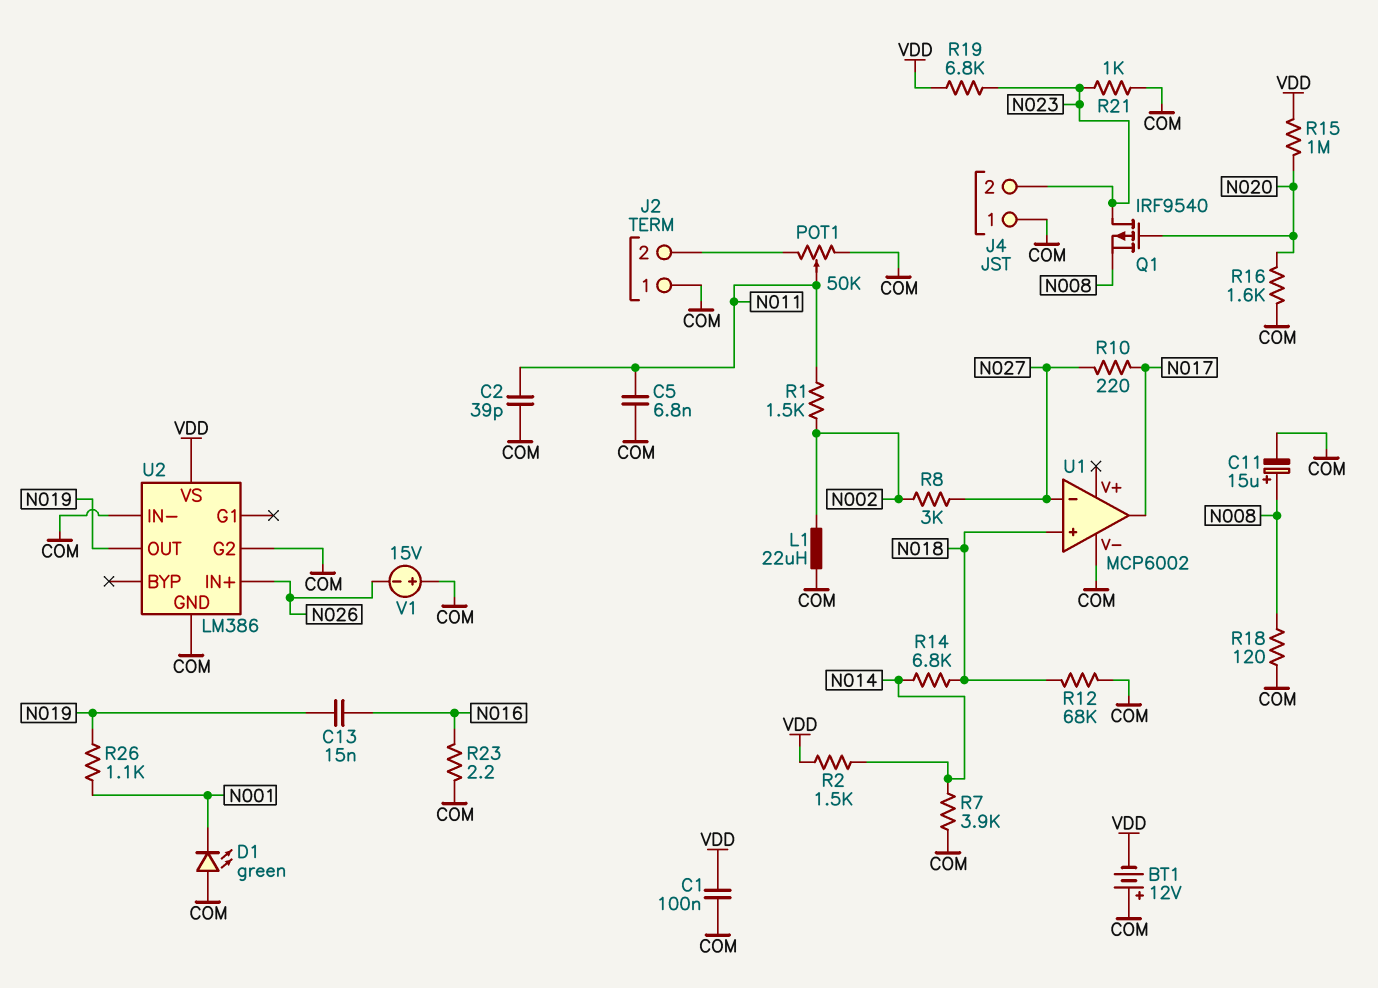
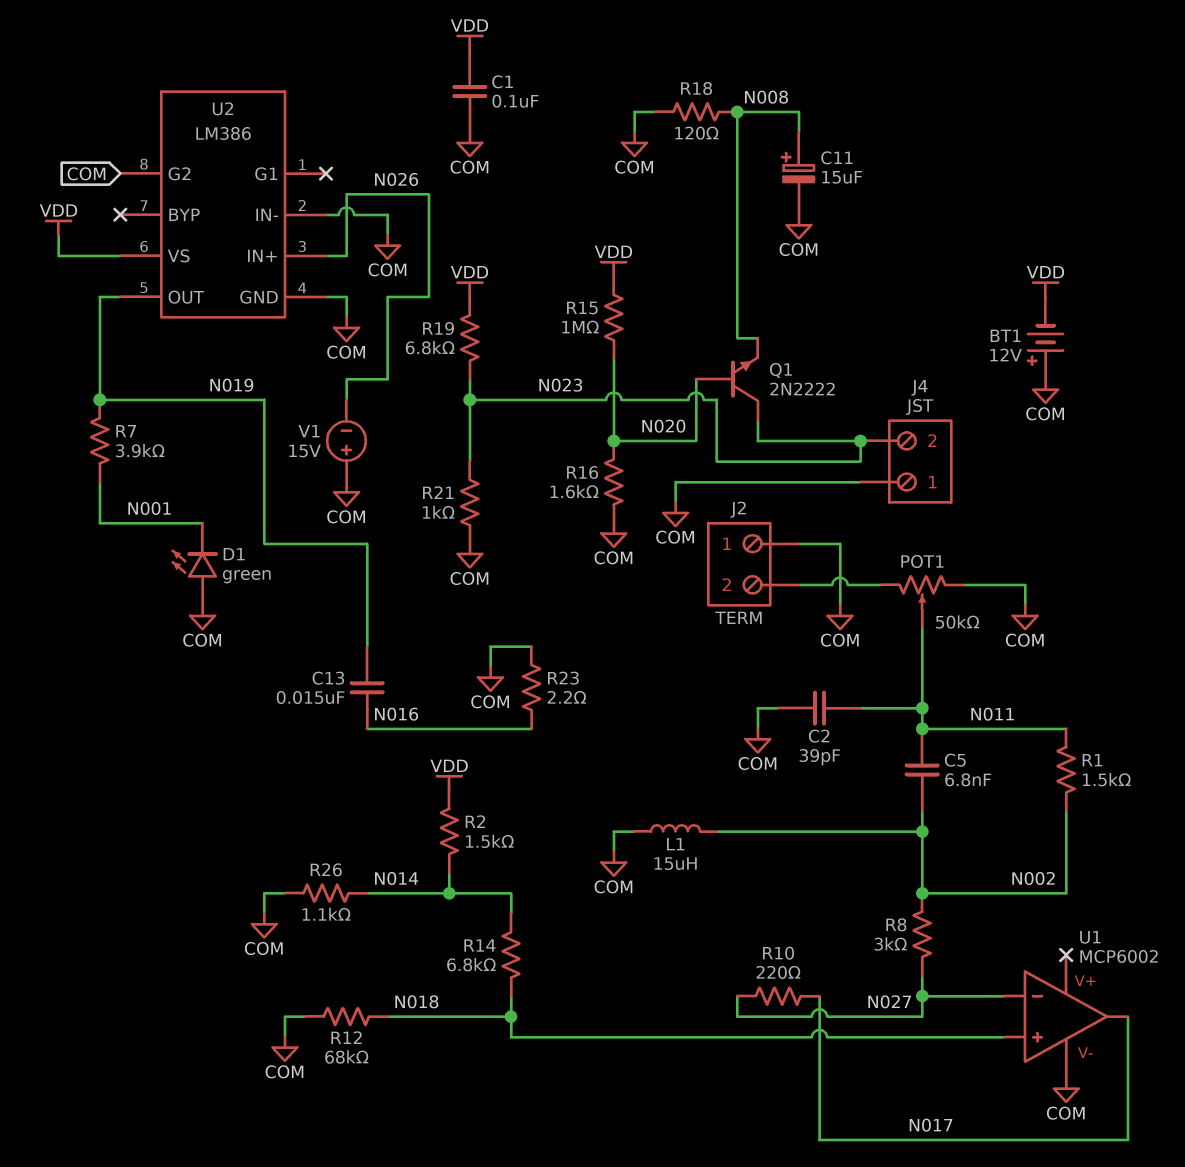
C5: 6.8nF (COM, N011) -> 6.8nF (N002, N011)
L1: 22uH (COM, N002) -> 15uH (COM, N002)
Q1: PMOS IRF9540 (G N020, D N023, S N008) -> NPN 2N2222 (B N020, C N023, E N008)
R7: 3.9k (COM, N014) -> 3.9k (N001, N019)
R26: 1.1k (N001, N019) -> 1.1k (COM, N014)

